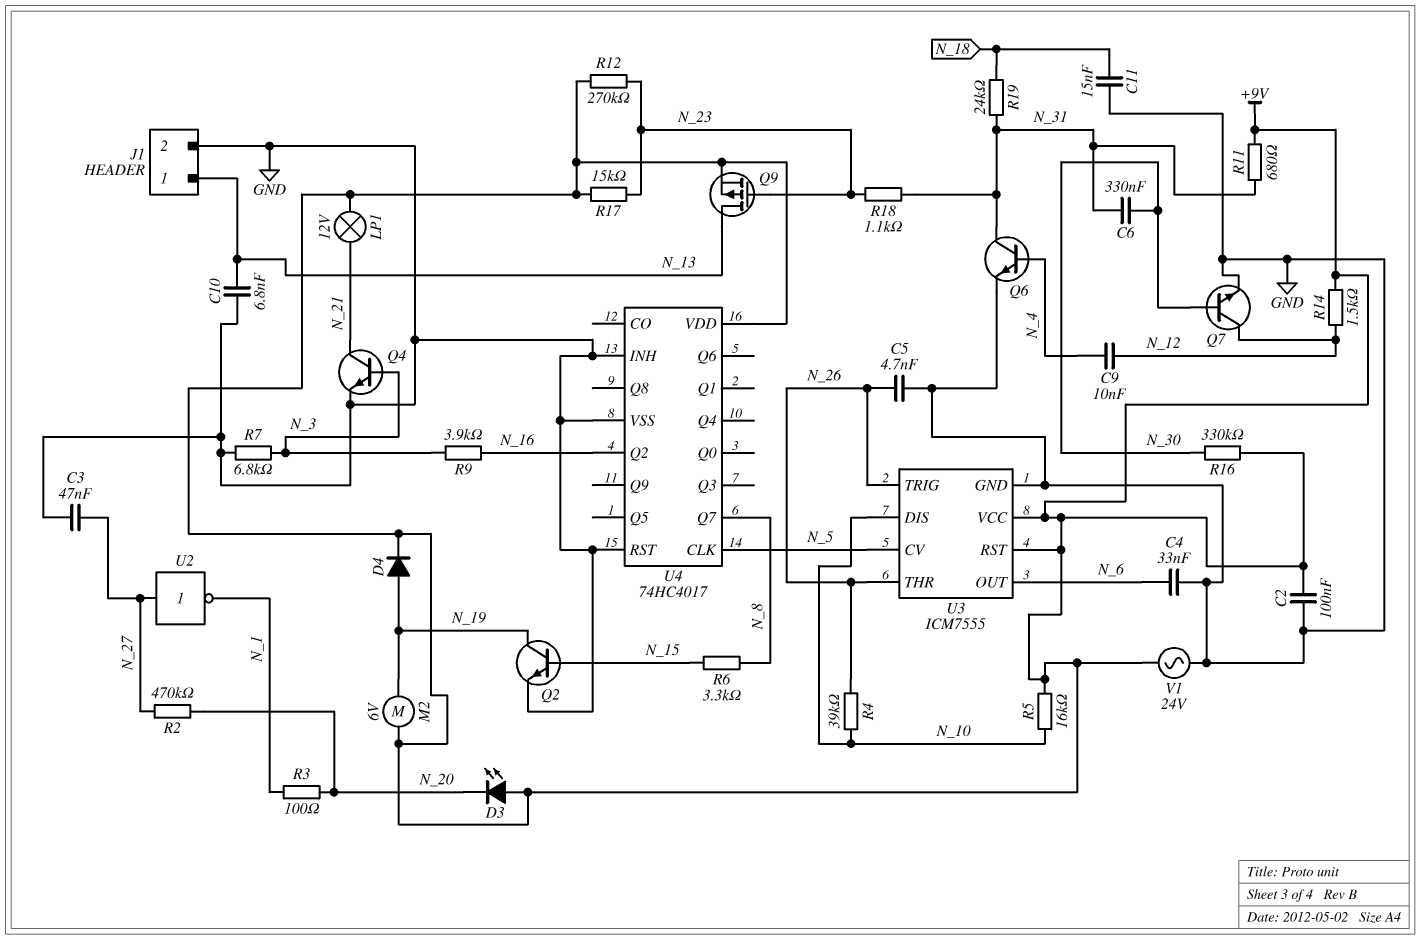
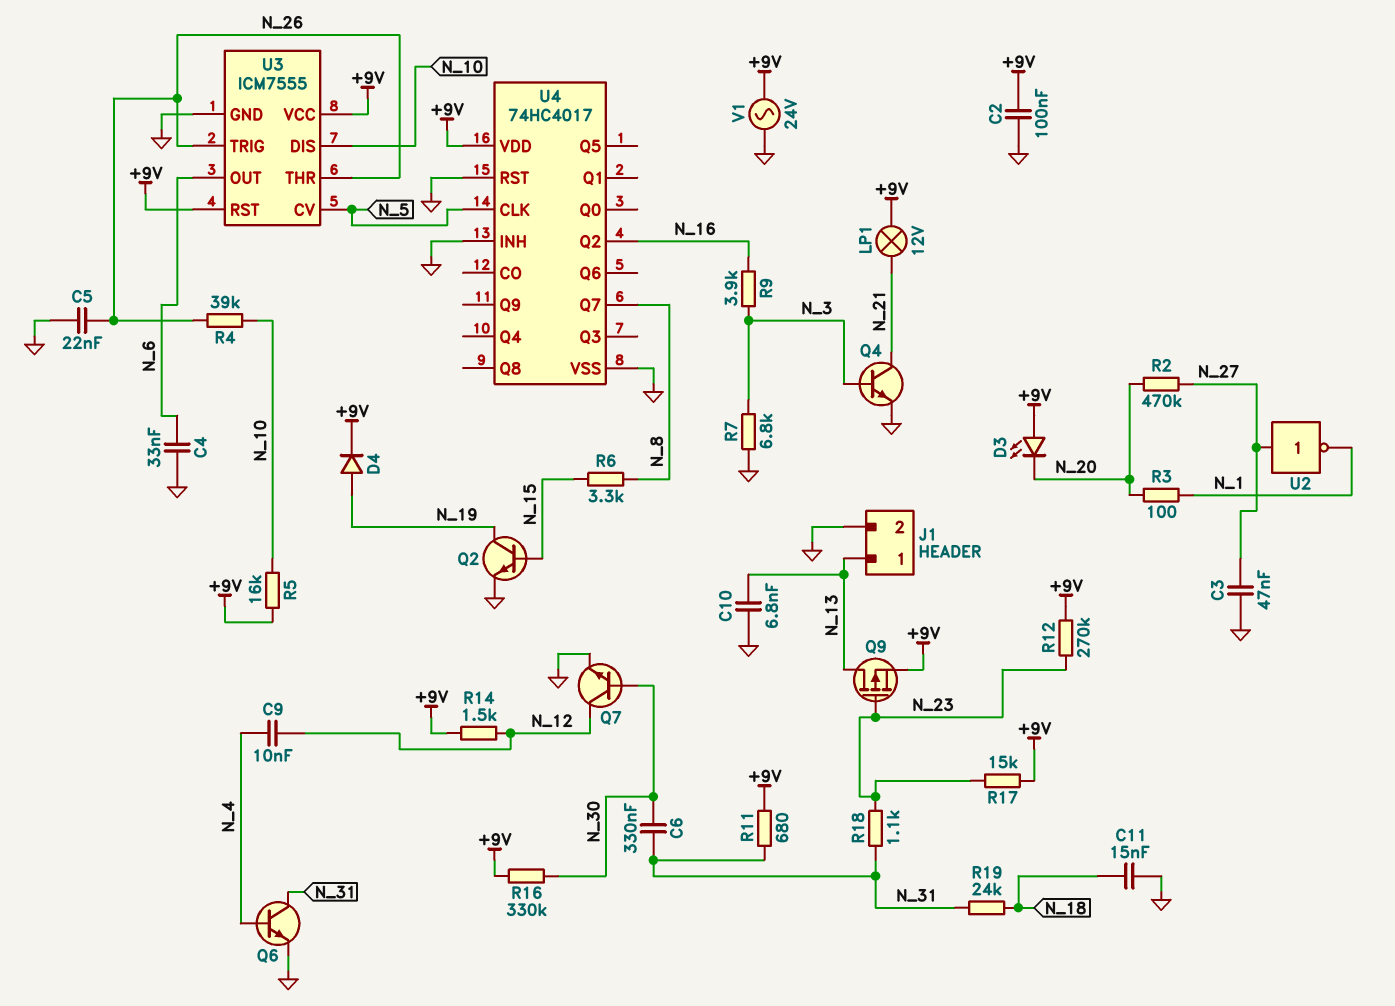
C5: 4.7nF (GND, N_26) -> 22nF (GND, N_26)
M2: motor 6V (+9V, N_19) -> none

